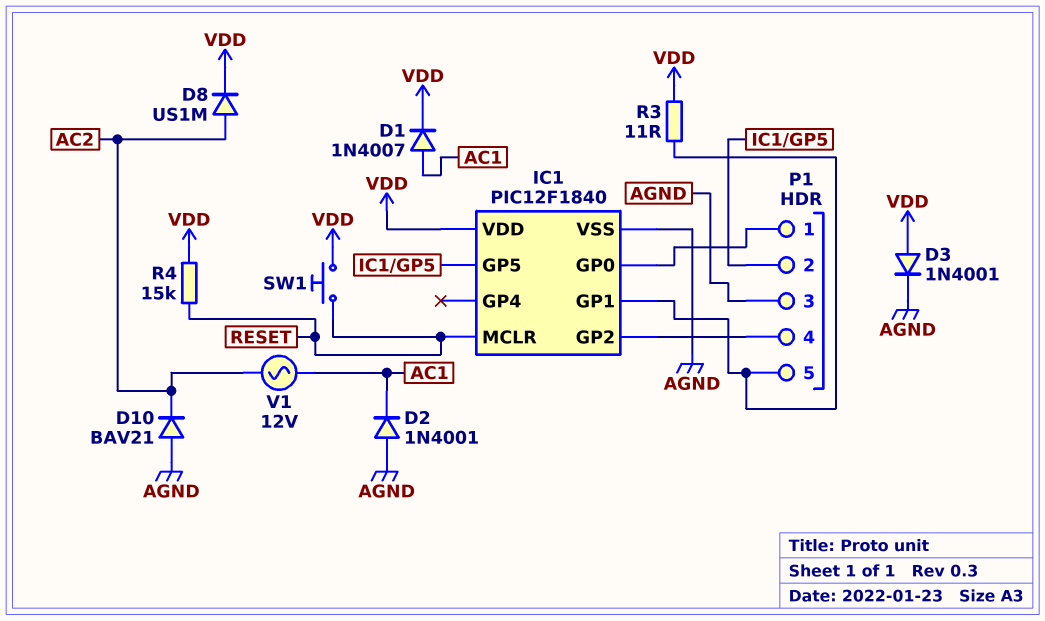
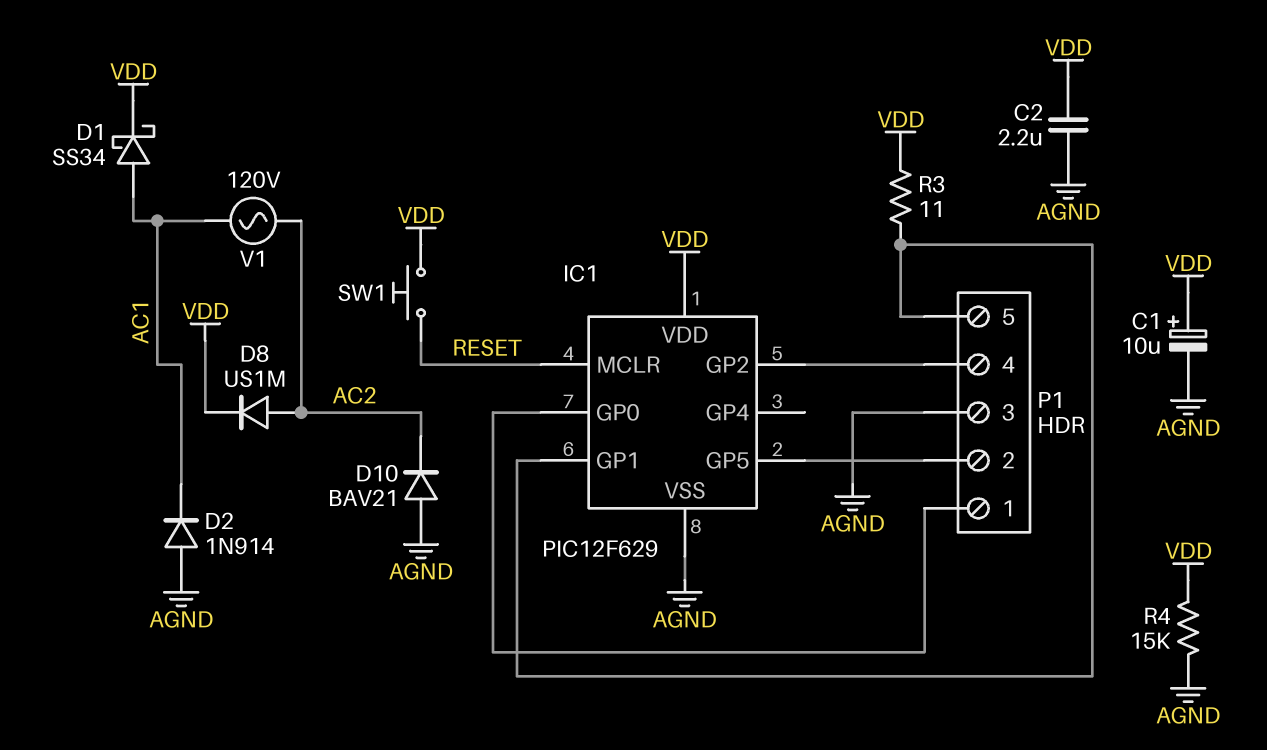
C1: none -> 10uF (plus VDD, minus AGND)
C2: none -> 2.2uF (AGND, VDD)
D1: diode 1N4007 (A AC1, K VDD) -> schottky SS34 (A AC1, K VDD)
D2: diode 1N4001 (A AGND, K AC1) -> diode 1N914 (A AGND, K AC1)
D3: diode 1N4001 (A VDD, K AGND) -> none
IC1: PIC12F1840 -> PIC12F629
R4: 15k (RESET, VDD) -> 15k (AGND, VDD)
V1: AC 12V (AC1, AC2) -> AC 120V (AC1, AC2)

